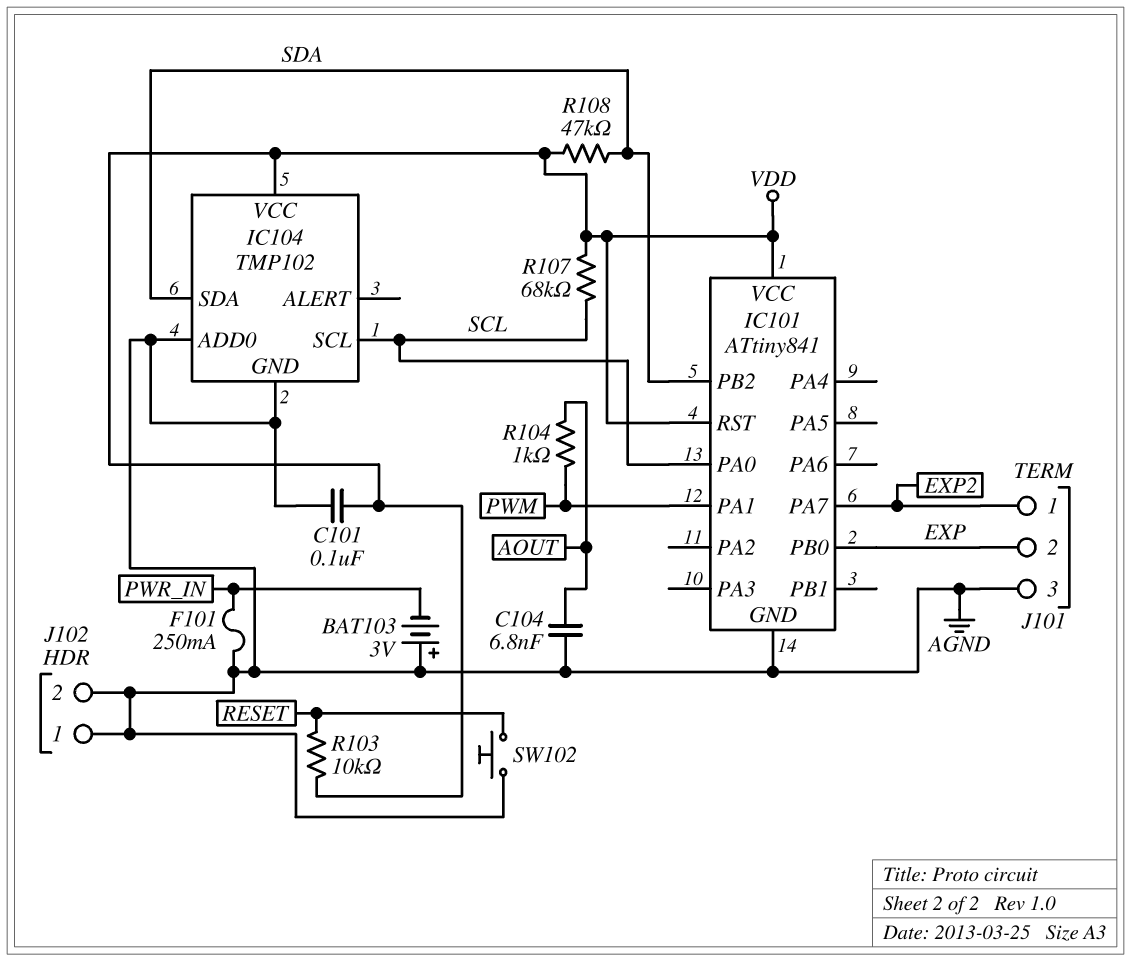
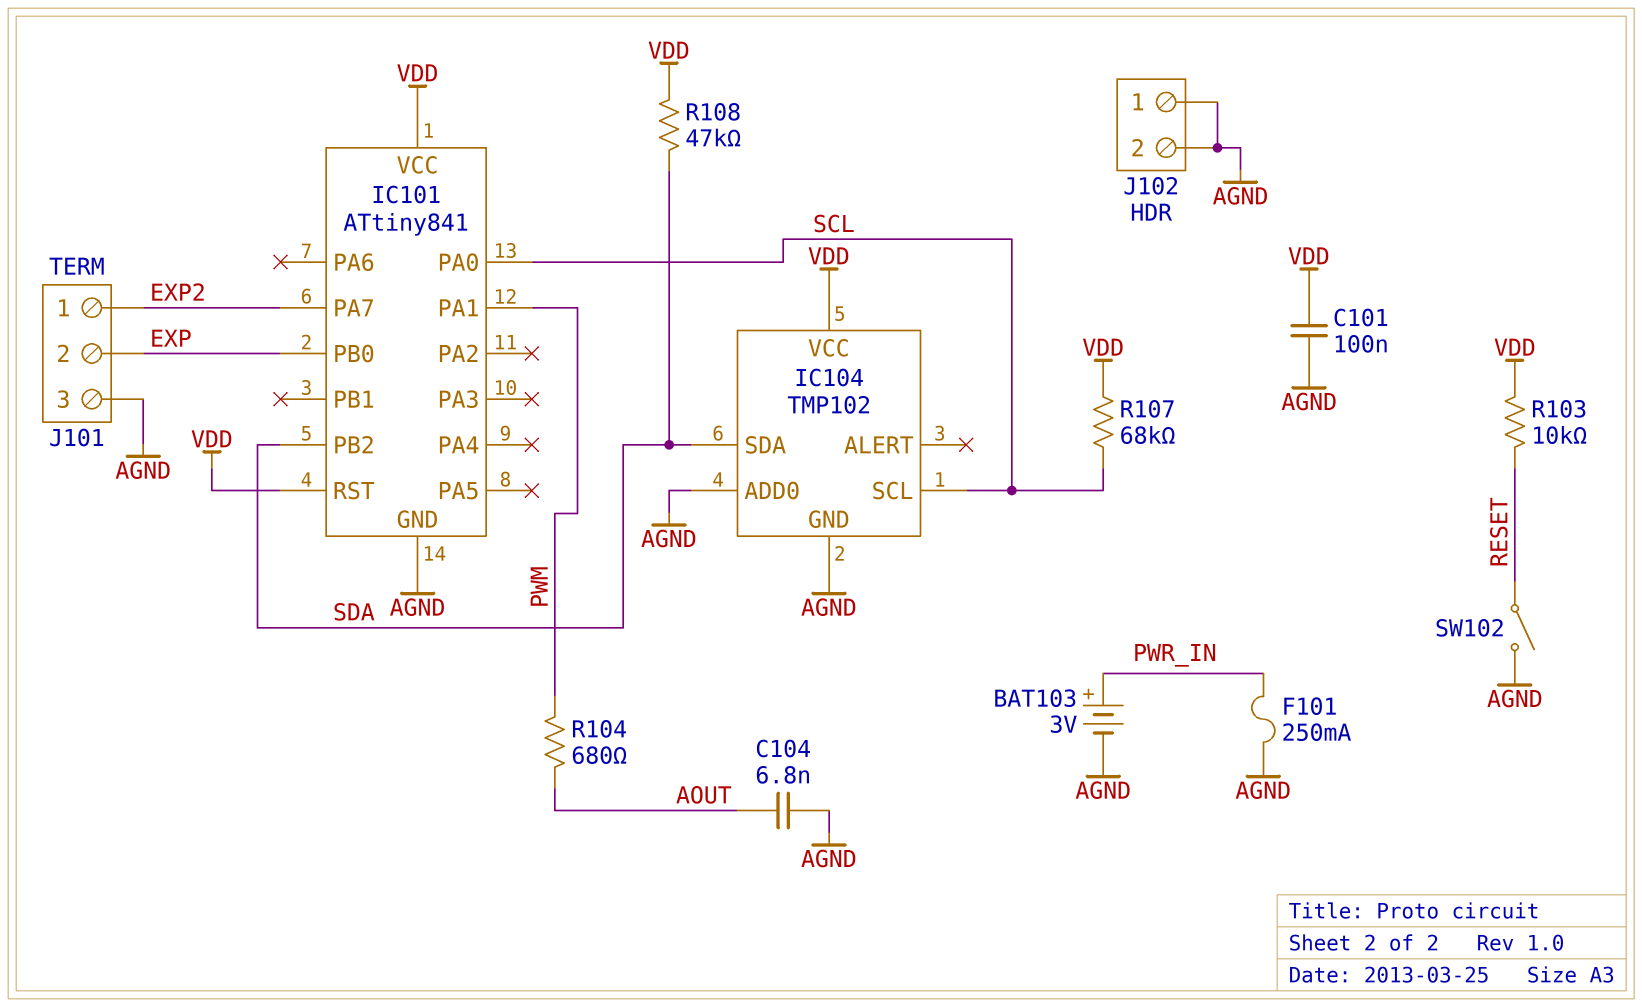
BAT103: 3V (plus AGND, minus PWR_IN) -> 3V (plus PWR_IN, minus AGND)
R104: 1k (AOUT, PWM) -> 680 (AOUT, PWM)
SW102: button (AGND, RESET) -> switch (AGND, RESET)

